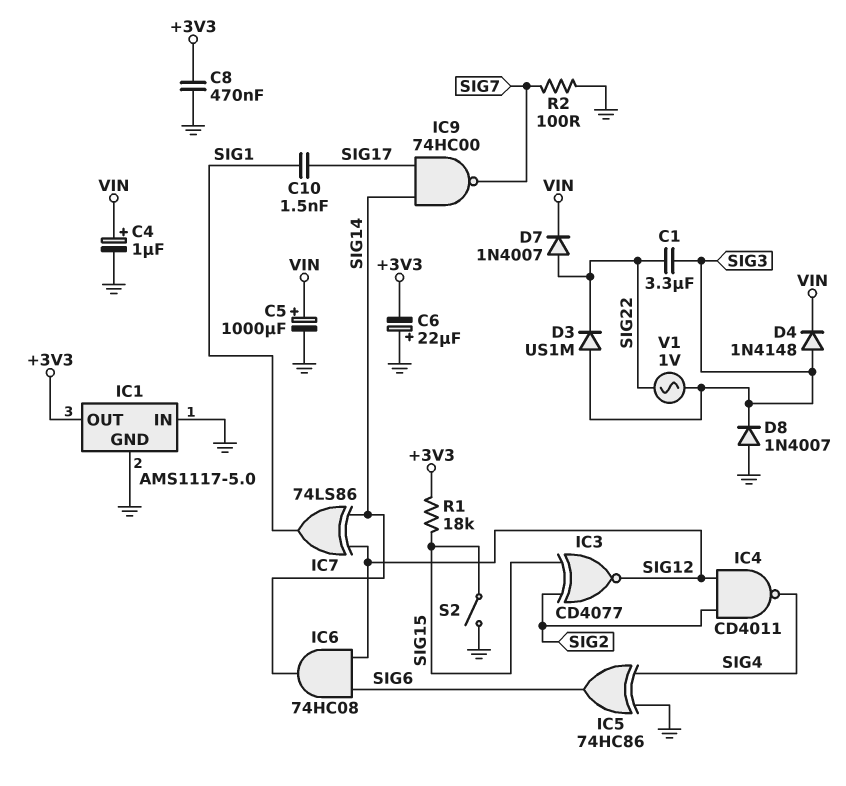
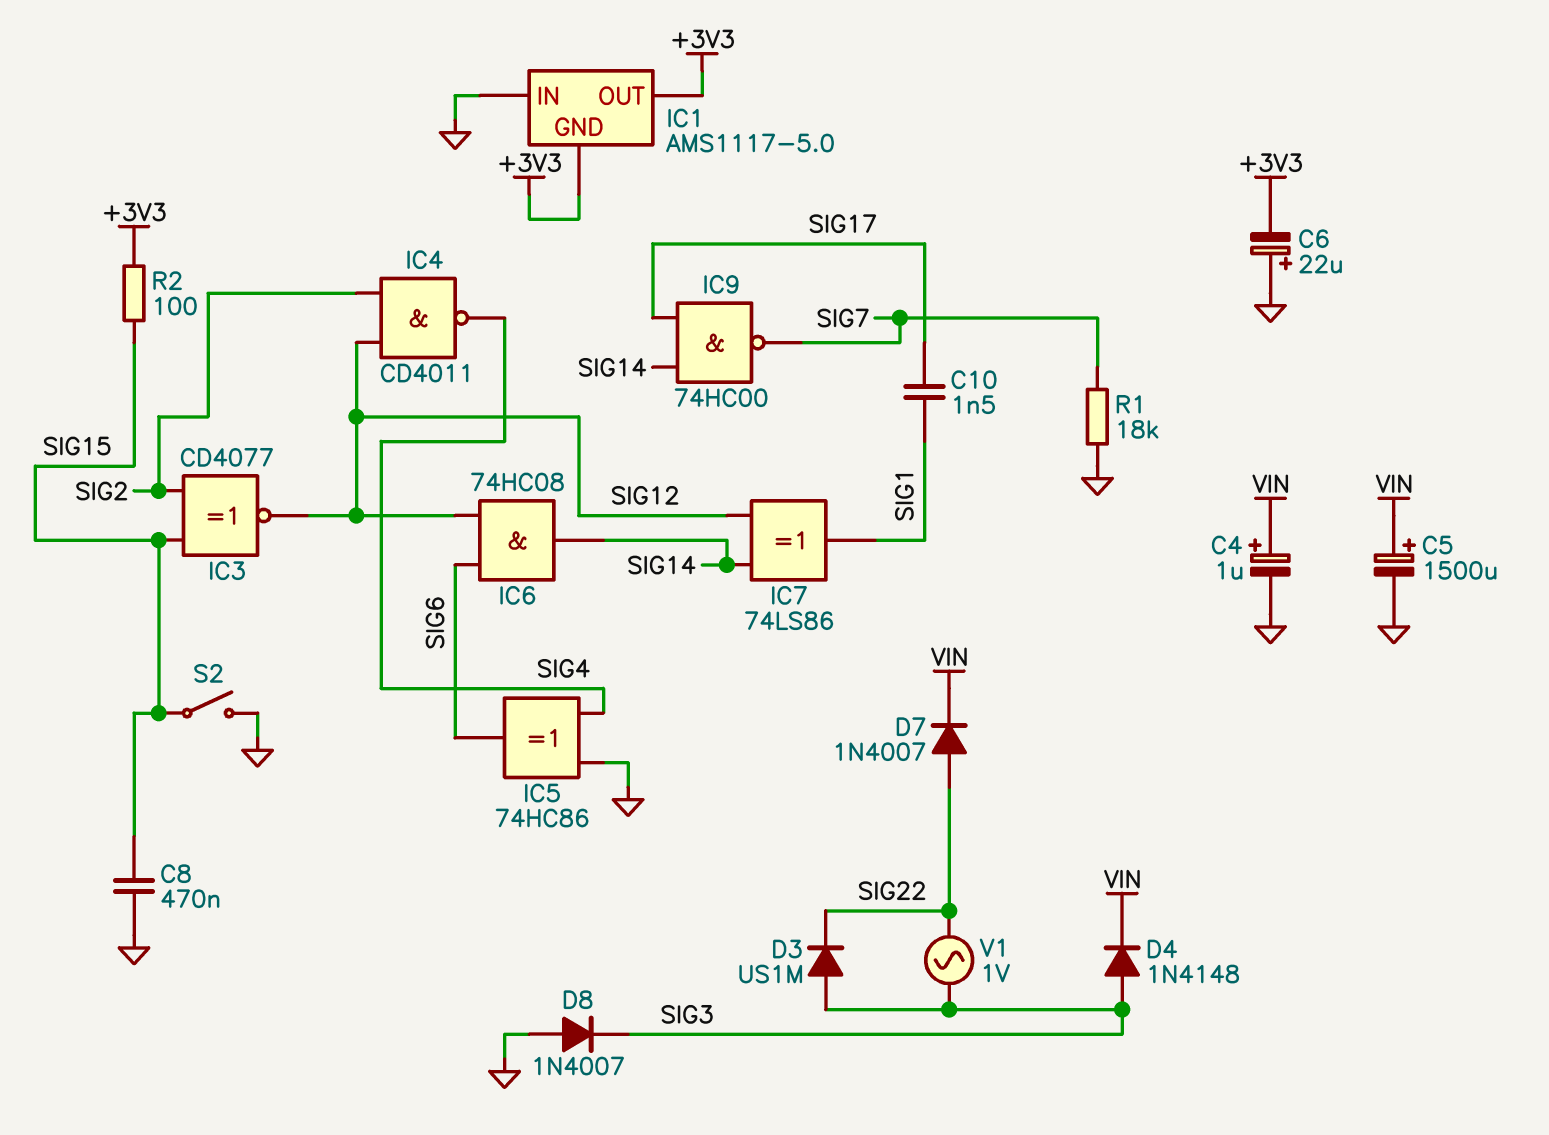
C1: 3.3uF (SIG3, SIG22) -> none
C5: 1000uF (plus VIN, minus GND) -> 1500uF (plus VIN, minus GND)
C8: 470nF (+3V3, GND) -> 470nF (GND, SIG15)
IC1 pin GND: GND -> +3V3
R1: 18k (+3V3, SIG15) -> 18k (GND, SIG7)
R2: 100 (GND, SIG7) -> 100 (+3V3, SIG15)

